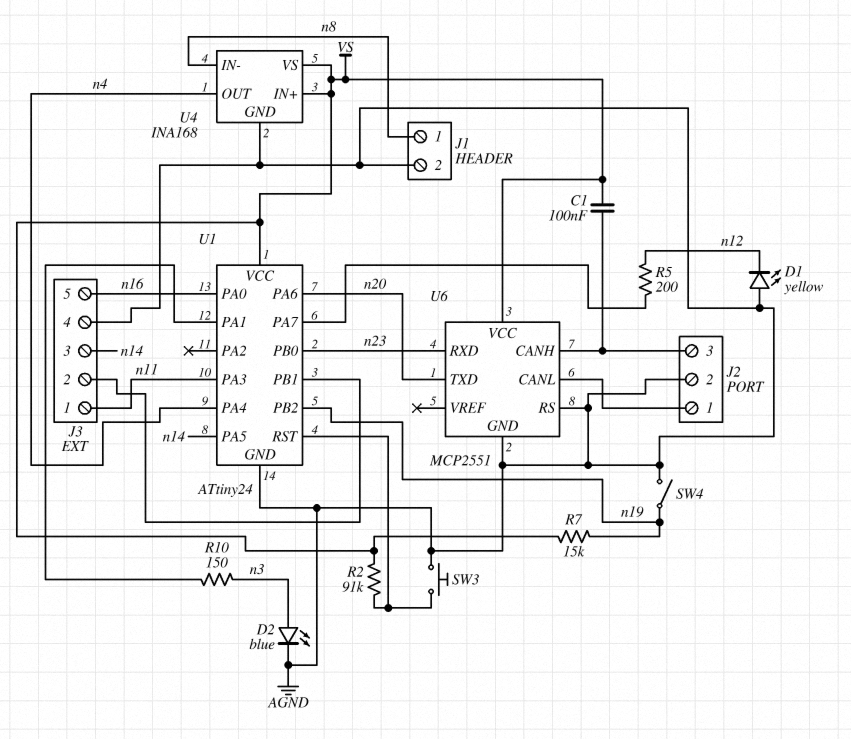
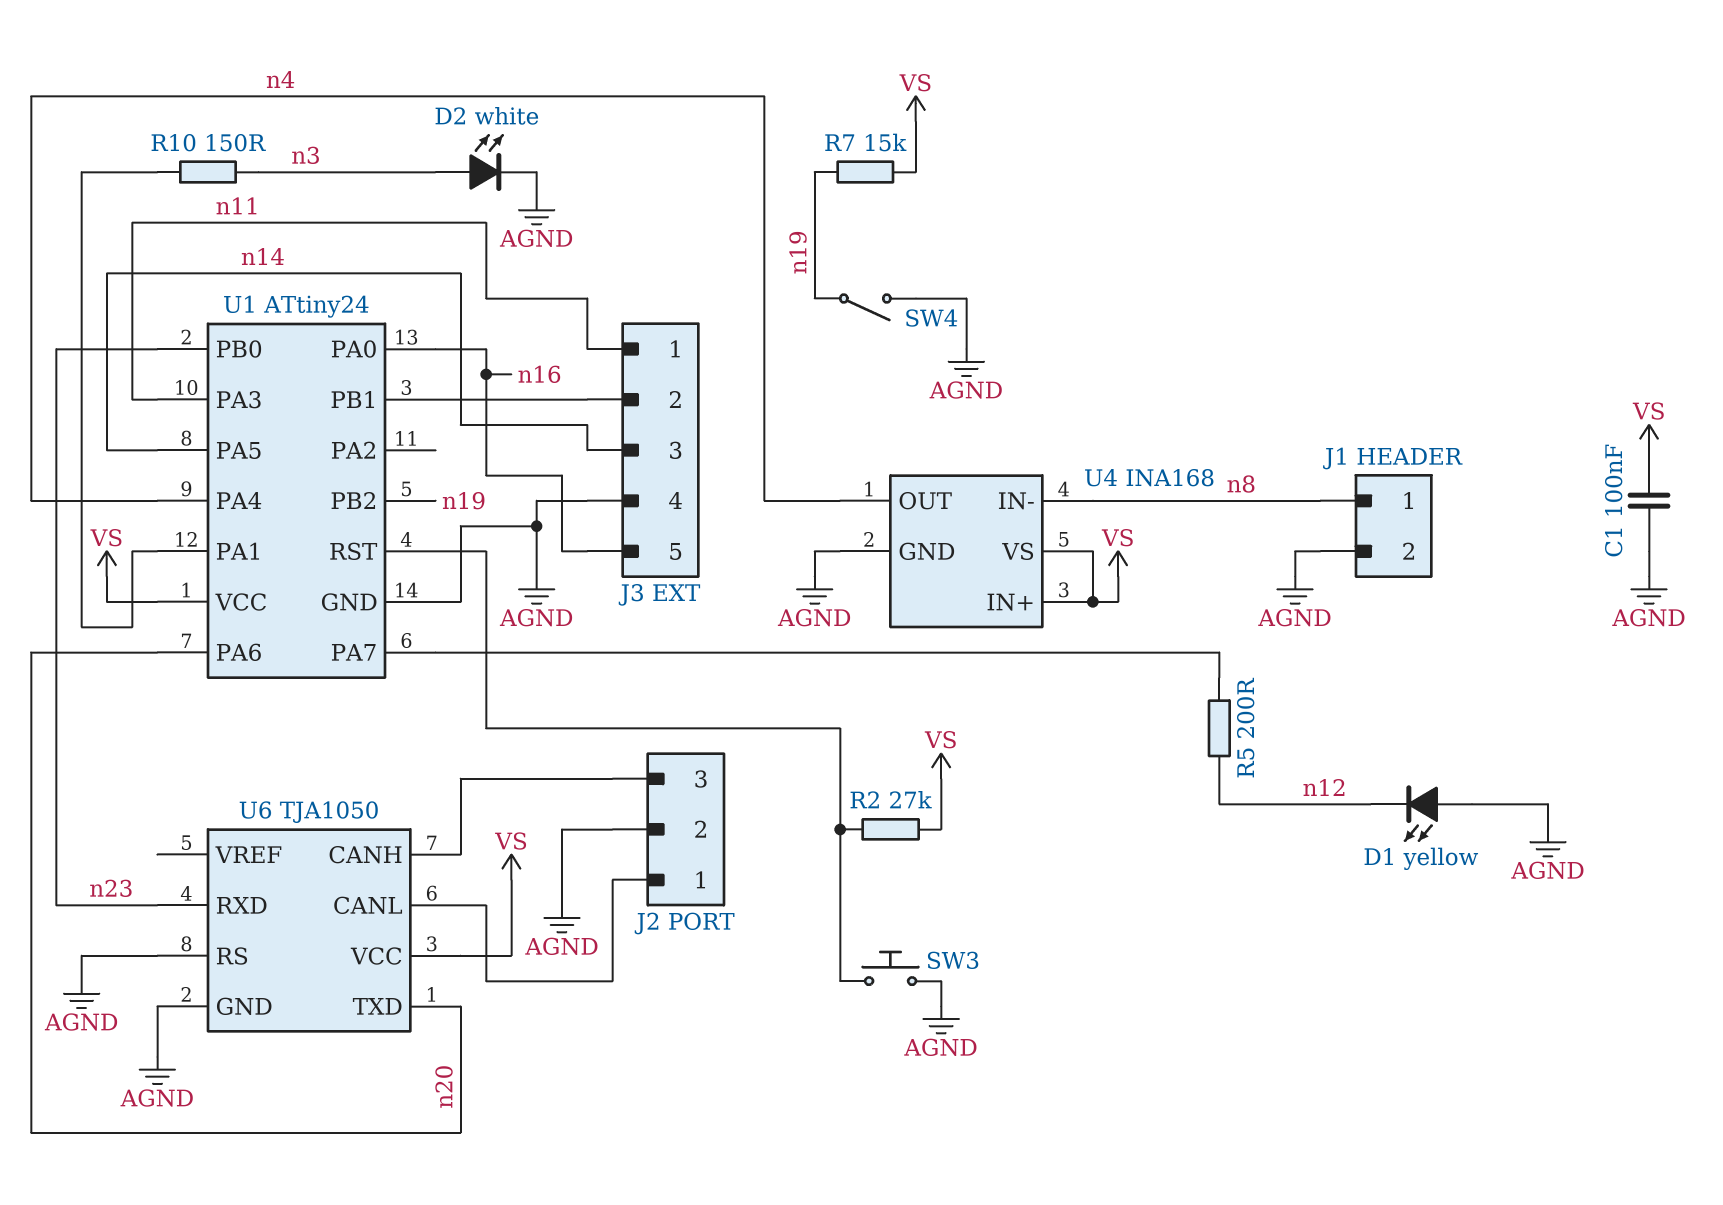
C1: 100nF (J2/3, VS) -> 100nF (AGND, VS)
D2: LED blue (A n3, K AGND) -> LED white (A n3, K AGND)
R2: 91k (U1/RST, VS) -> 27k (U1/RST, VS)
U6: MCP2551 -> TJA1050

